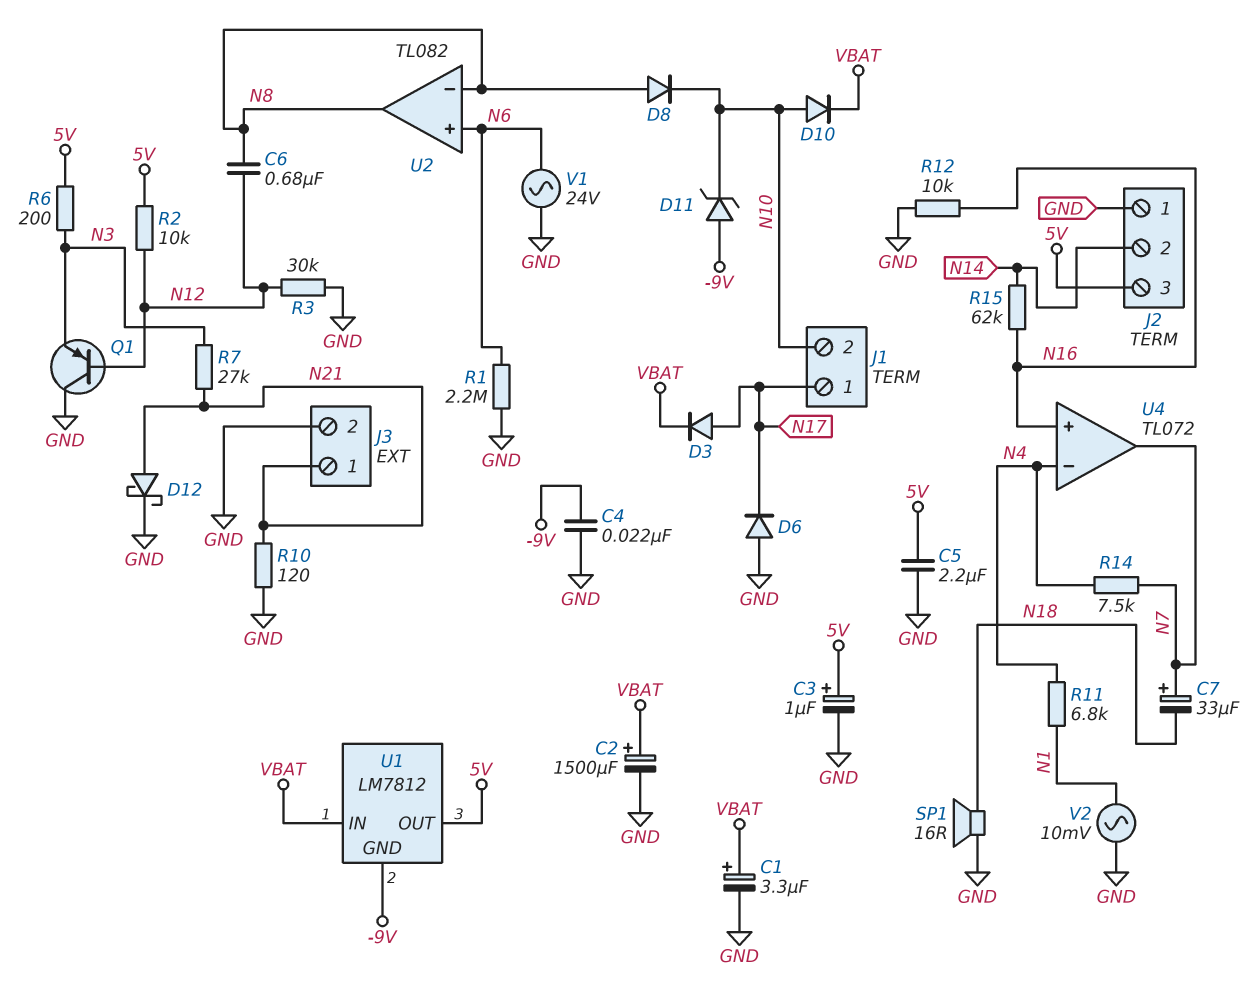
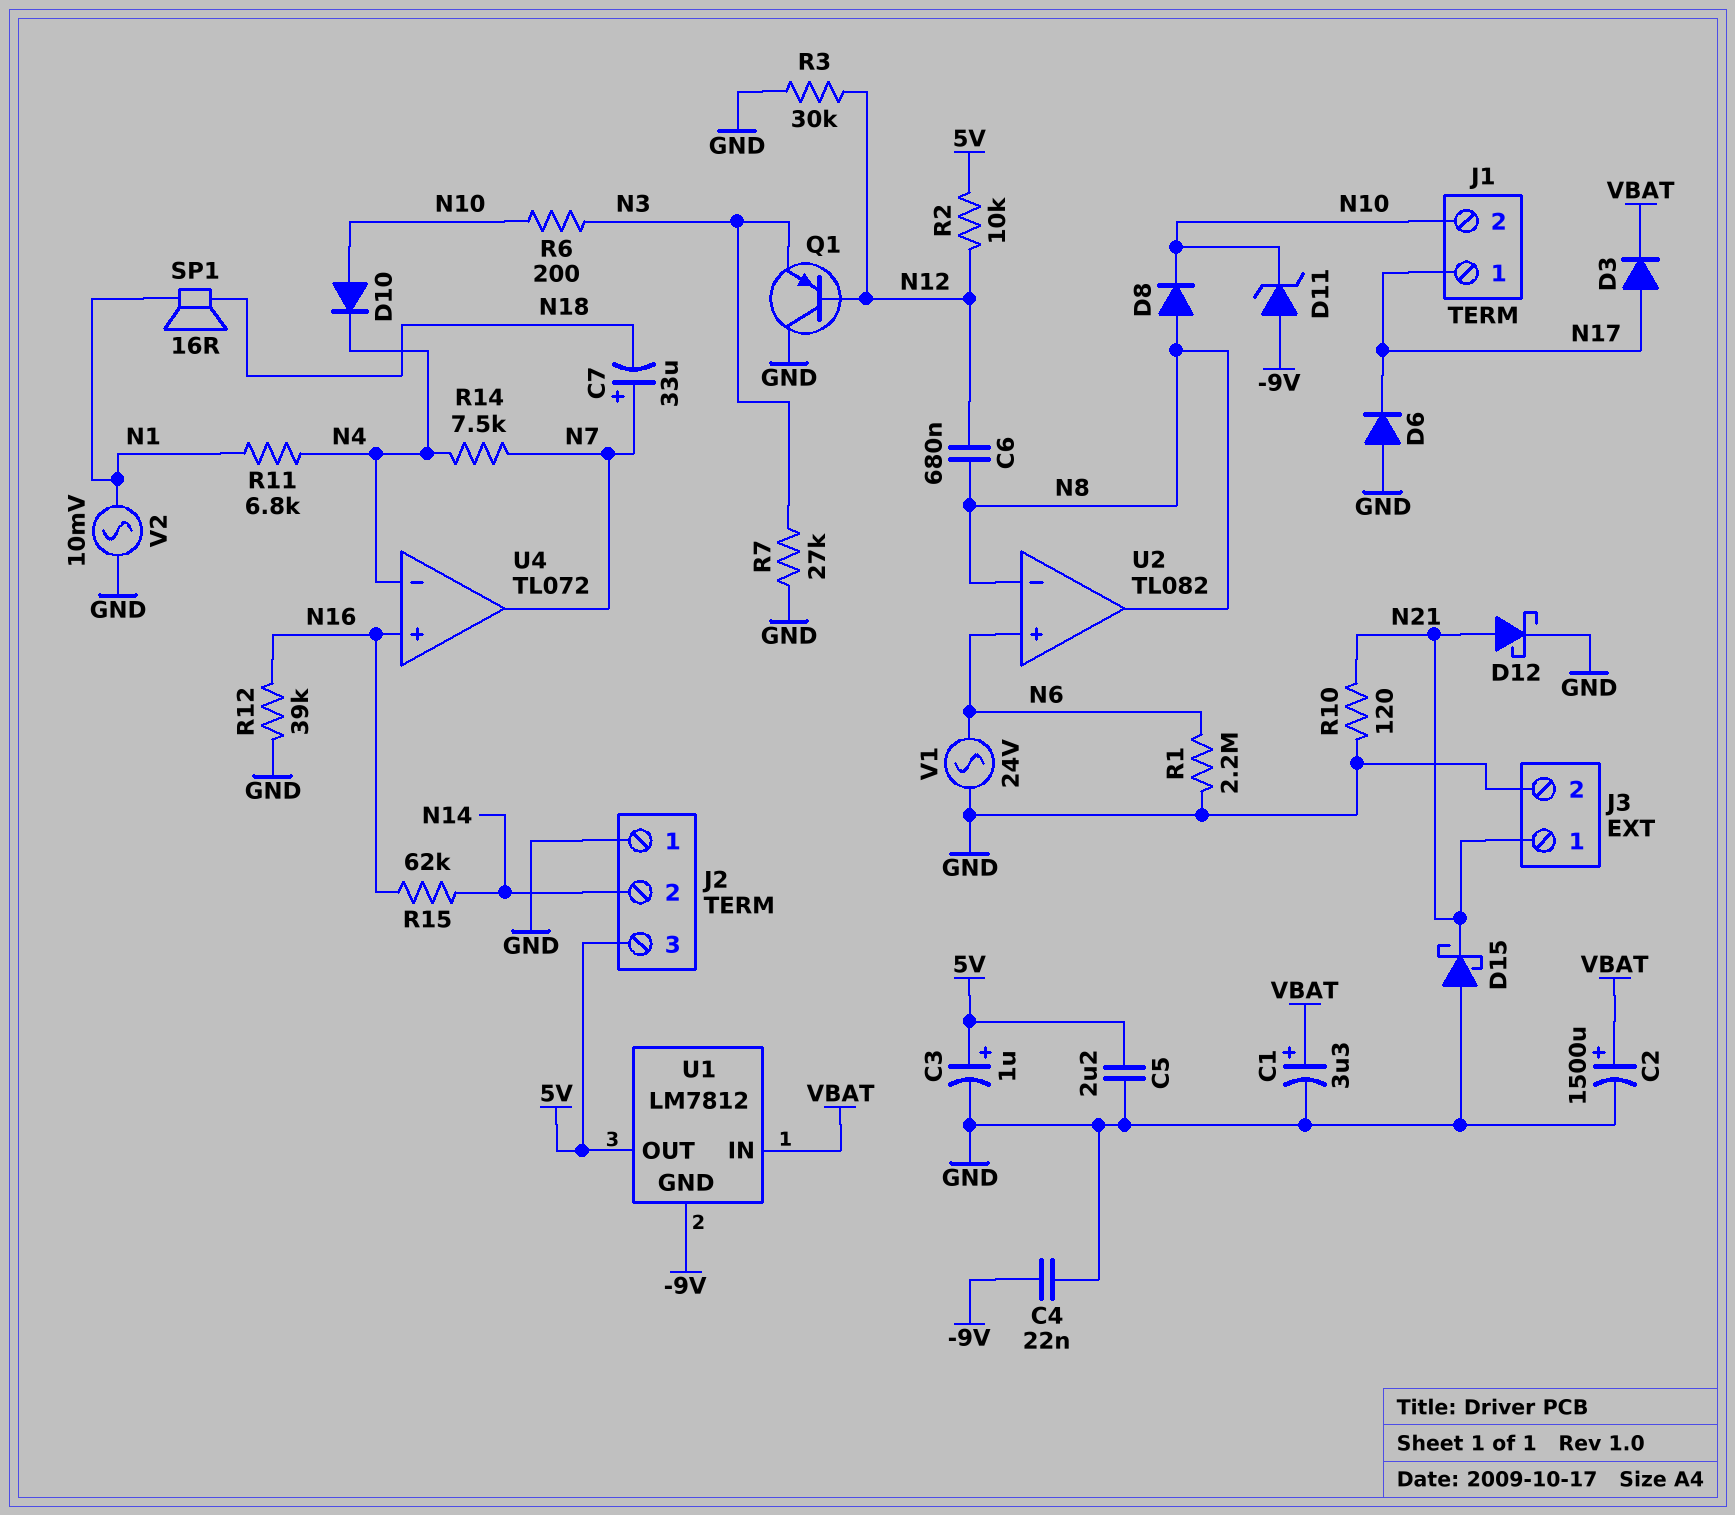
D10: diode (A N10, K VBAT) -> diode (A N10, K N4)
D15: none -> schottky (A GND, K N21)
R6: 200 (5V, N3) -> 200 (N3, N10)
R7: 27k (N3, N21) -> 27k (GND, N3)
R12: 10k (GND, N16) -> 39k (GND, N16)
SP1: speaker 16R (GND, N18) -> speaker 16R (N1, N18)

